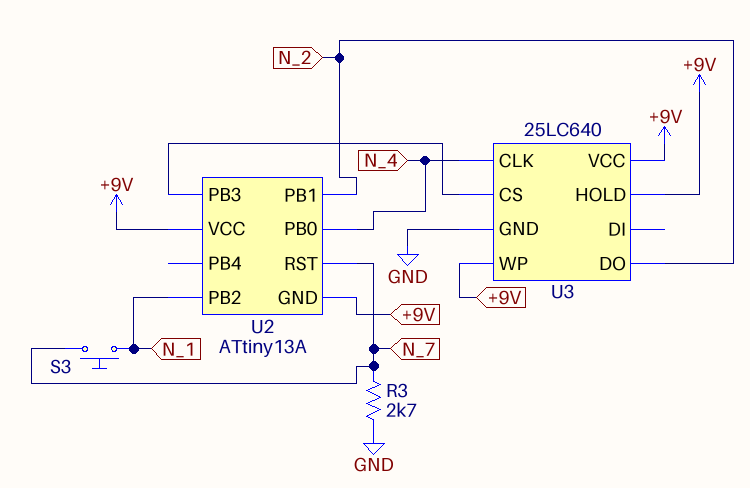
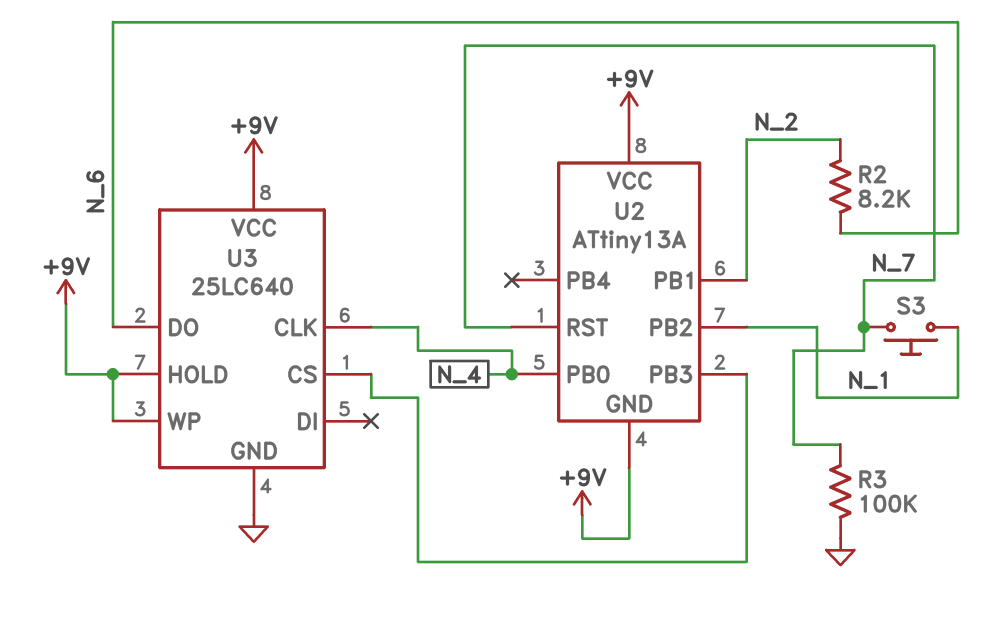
R2: none -> 8.2k (N_2, N_6)
R3: 2.7k (GND, N_7) -> 100k (GND, N_7)
U3 pin DO: N_2 -> N_6

